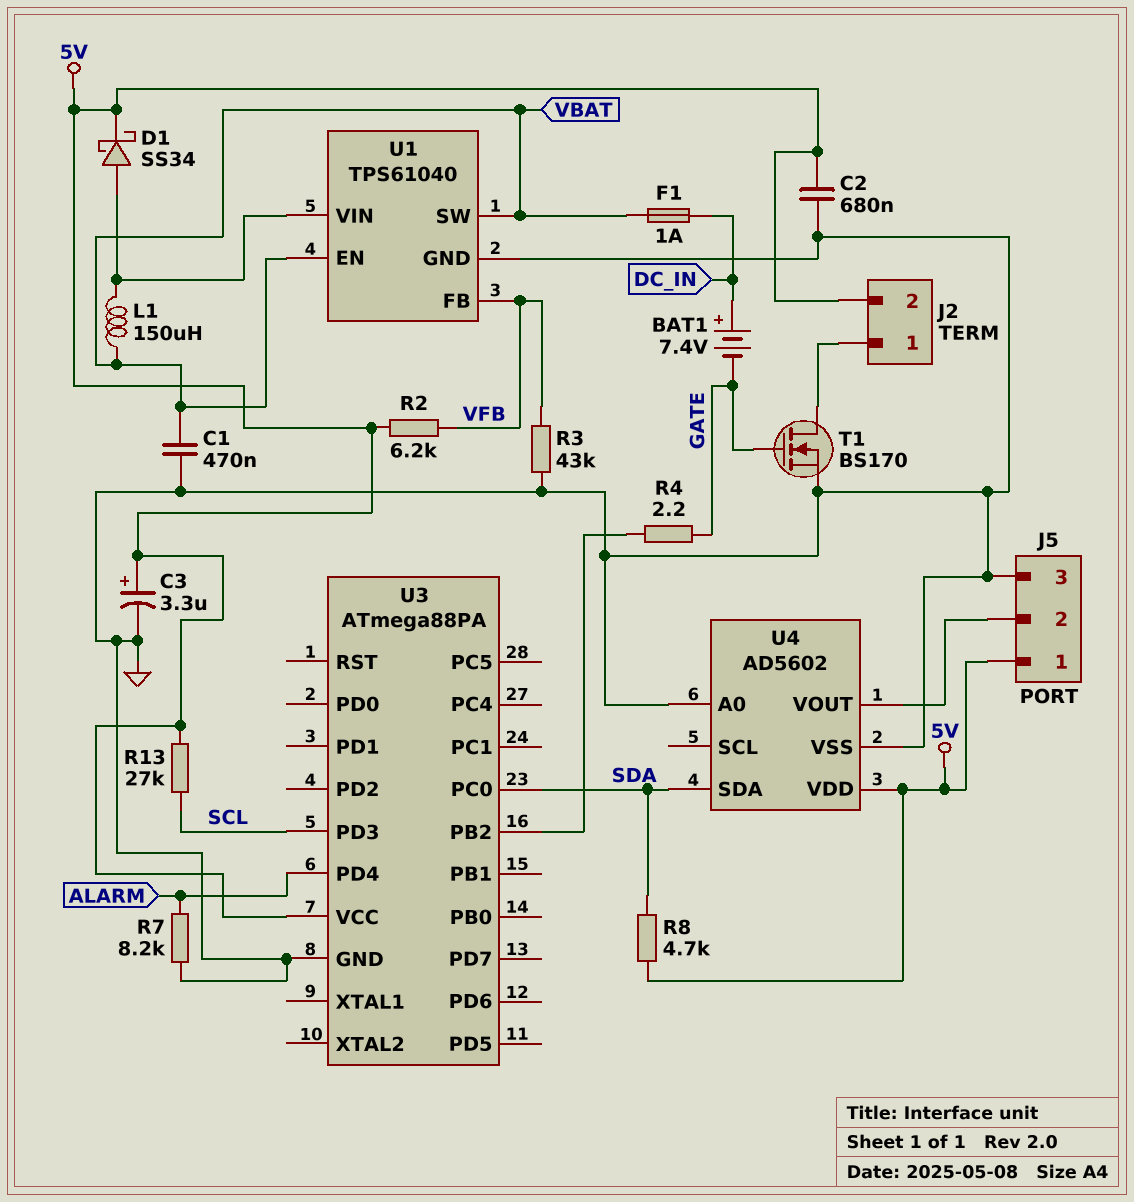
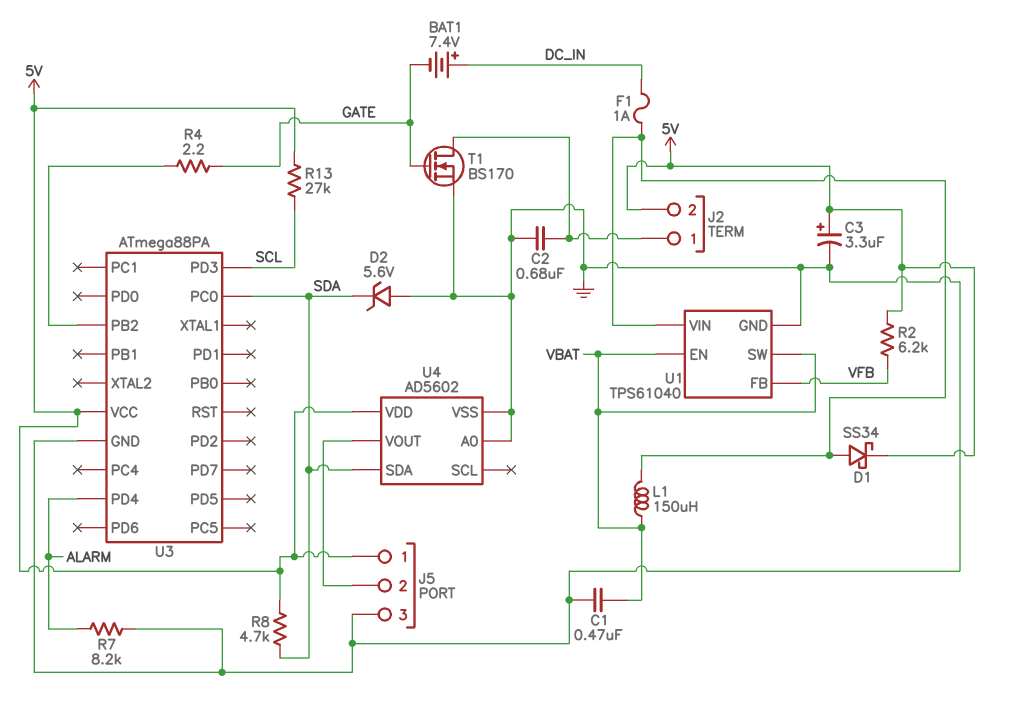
C2: 680nF (5V, GND) -> 680nF (GND, J2/1)
D2: none -> zener 5.6V (A GND, K SDA)
F1: 1A (DC_IN, VBAT) -> 1A (DC_IN, U1/VIN)
R3: 43k (GND, VFB) -> none

